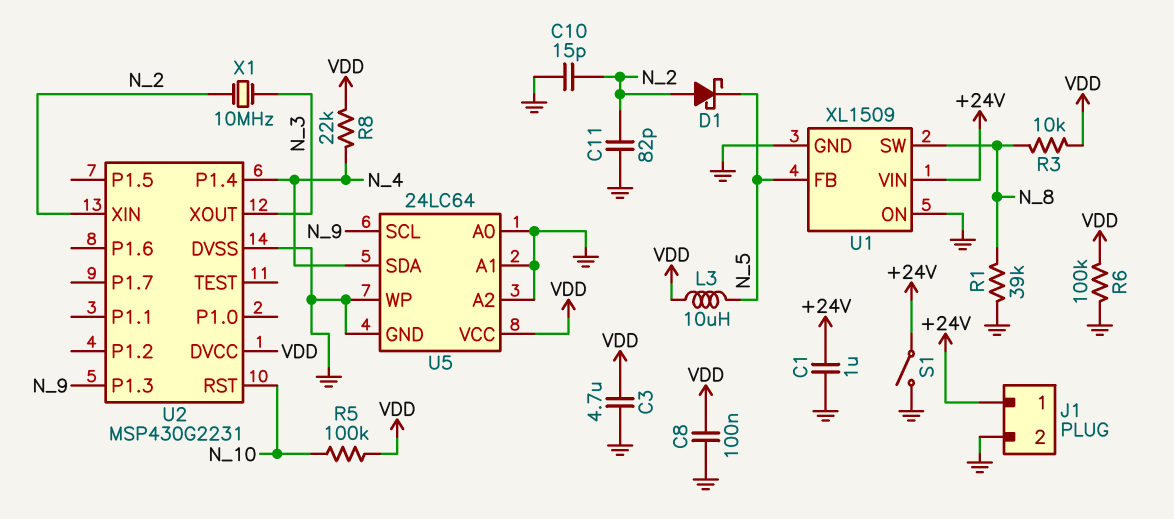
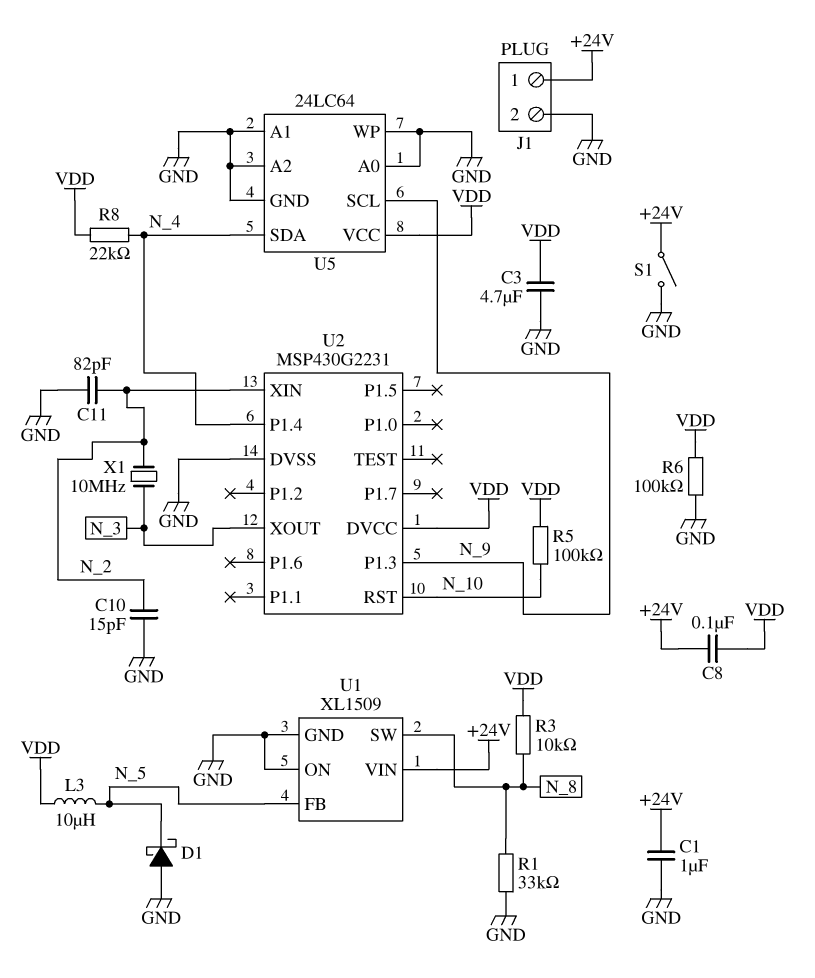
C8: 100nF (GND, VDD) -> 100nF (+24V, VDD)
D1: schottky (A N_2, K N_5) -> schottky (A GND, K N_5)
R1: 39k (GND, N_8) -> 33k (GND, N_8)

